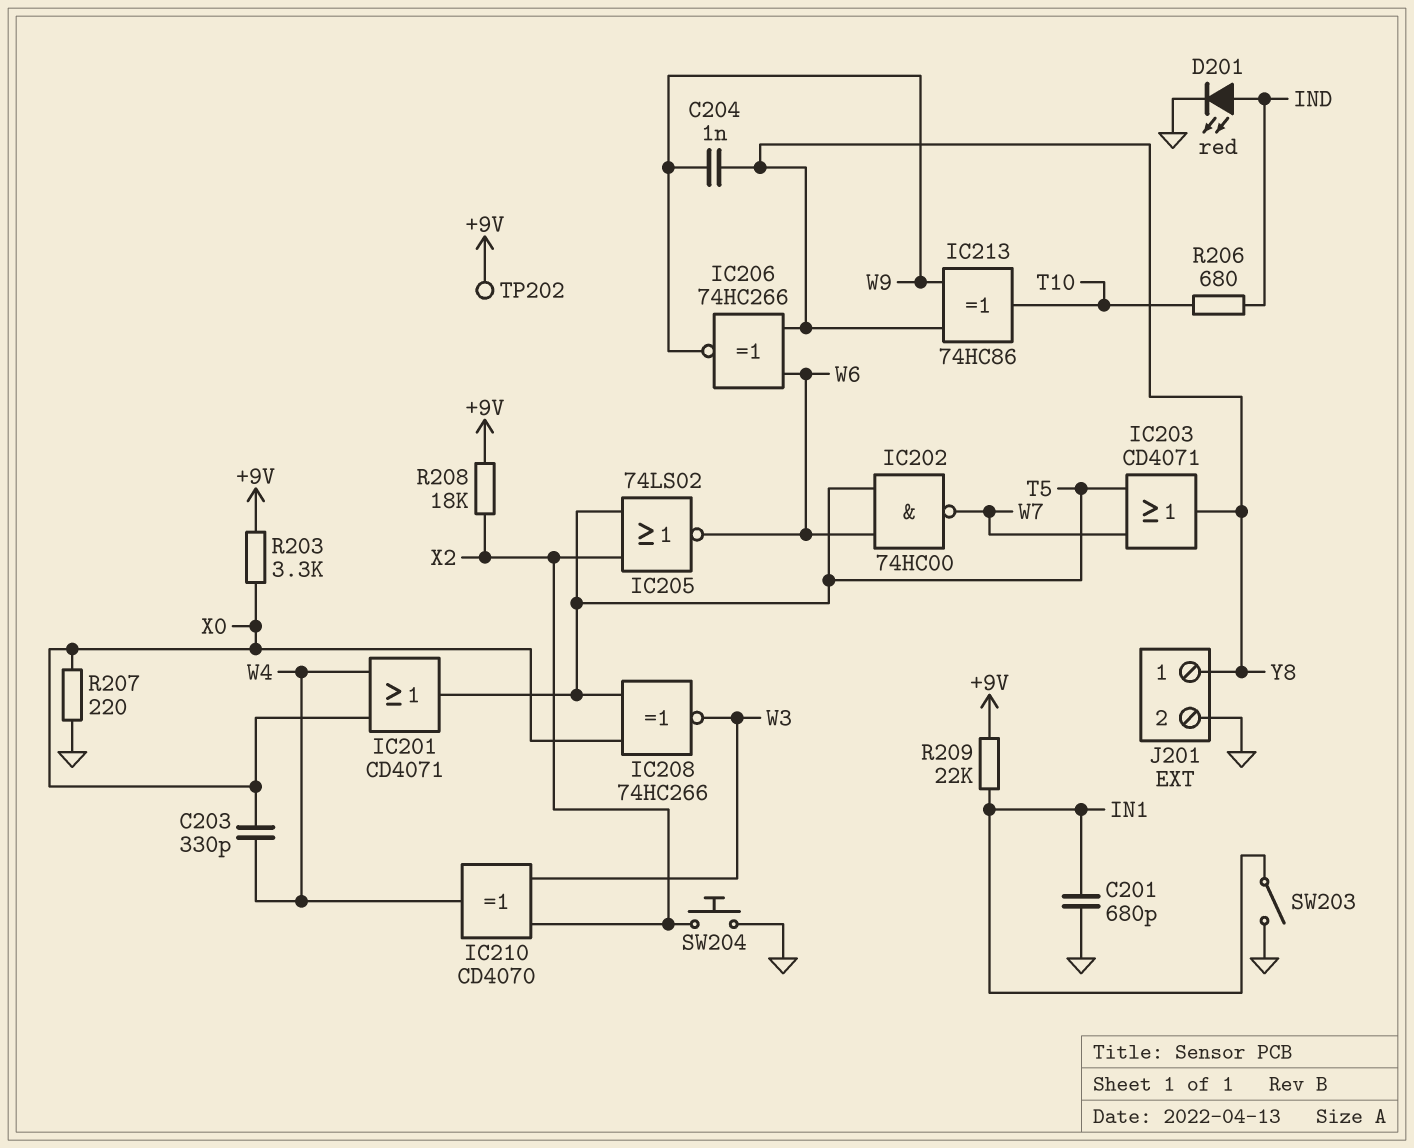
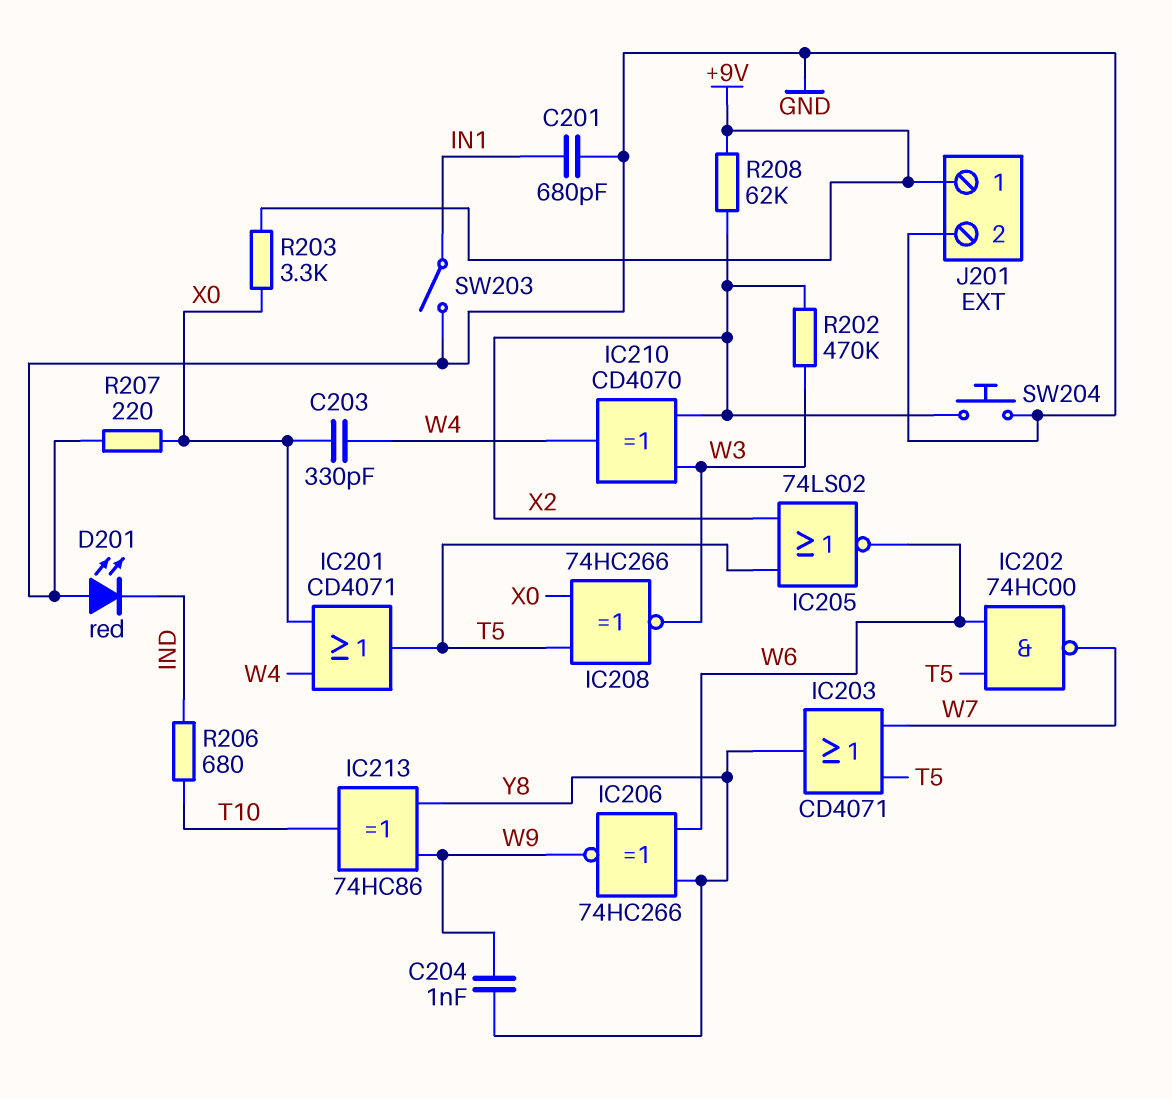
D201: LED red (A IND, K GND) -> LED red (A GND, K IND)
J201 pin 1: Y8 -> +9V
R202: none -> 470k (W3, X2)
R208: 18k (+9V, X2) -> 62k (+9V, X2)
R209: 22k (+9V, IN1) -> none
TP202: test point (+9V) -> none

